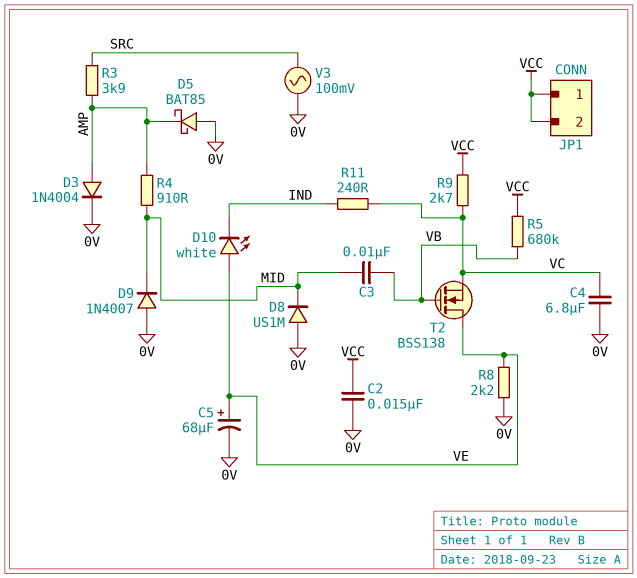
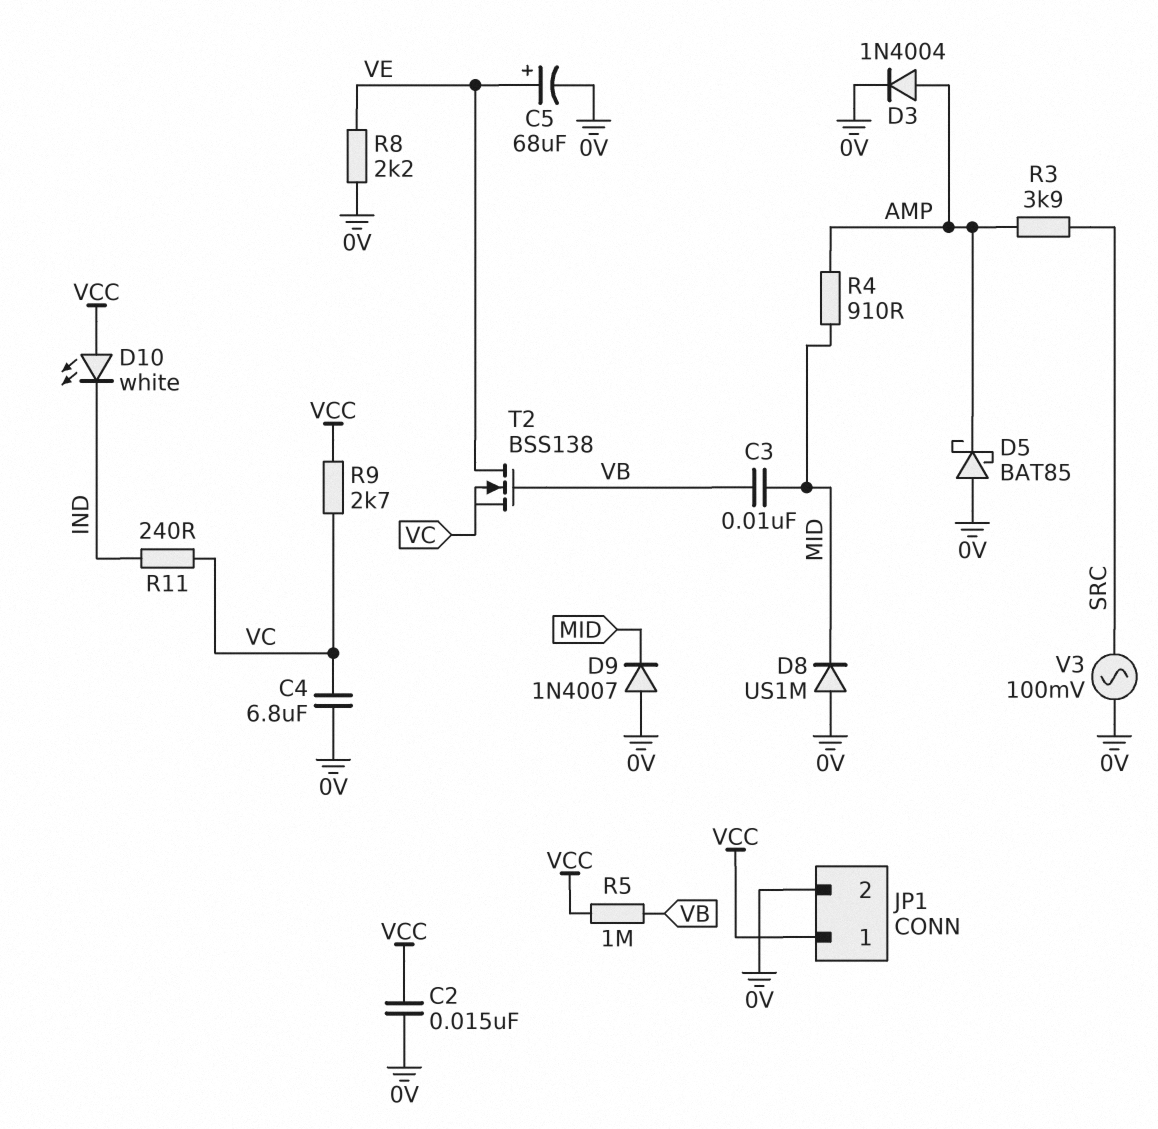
D10: LED white (A VE, K IND) -> LED white (A VCC, K IND)
JP1 pin 2: VCC -> 0V
R5: 680k (VB, VCC) -> 1M (VB, VCC)

